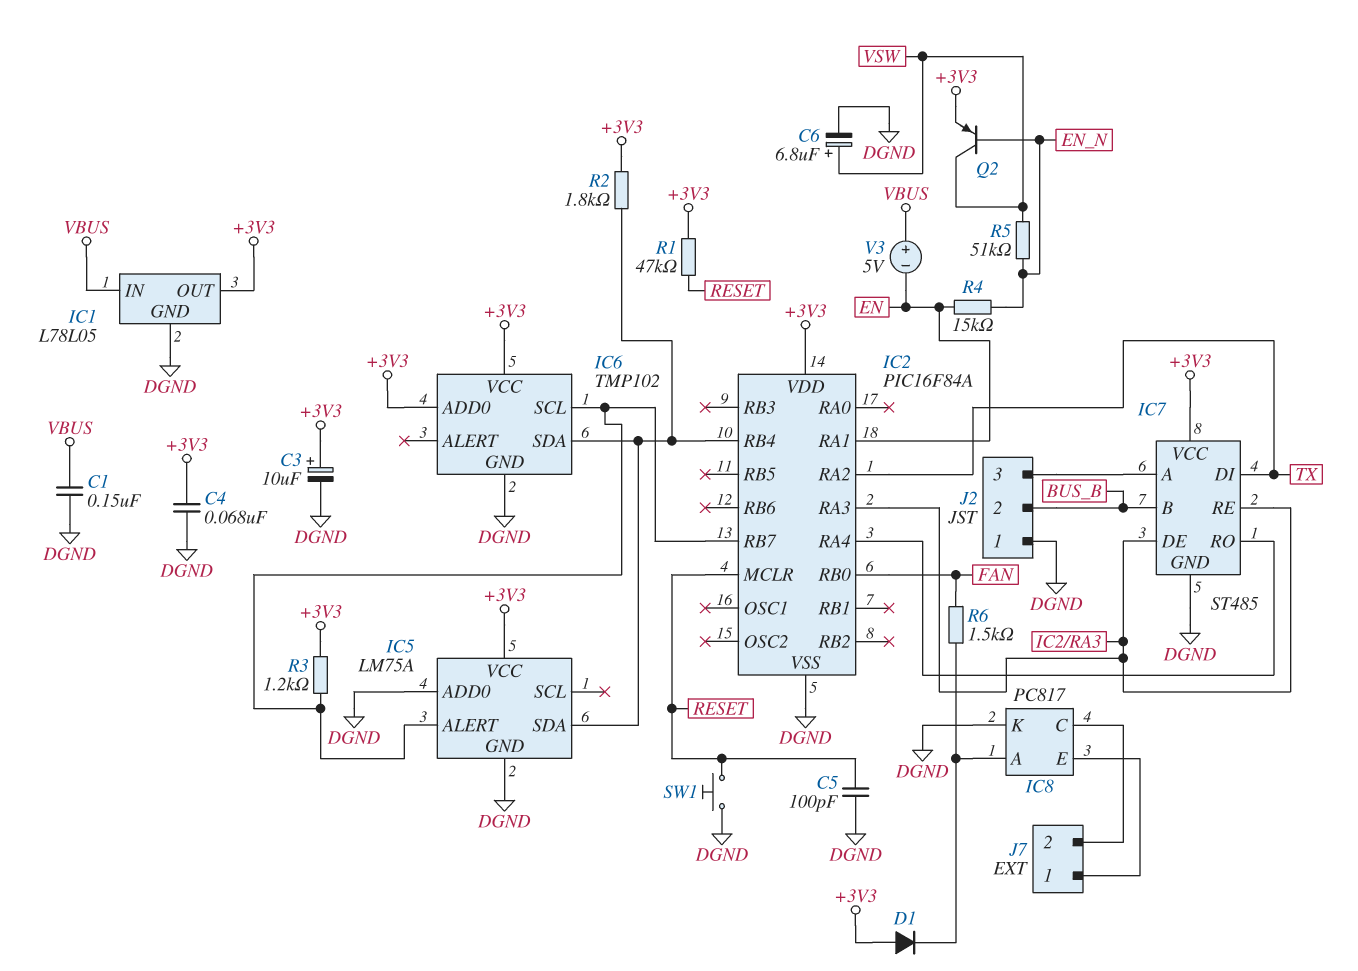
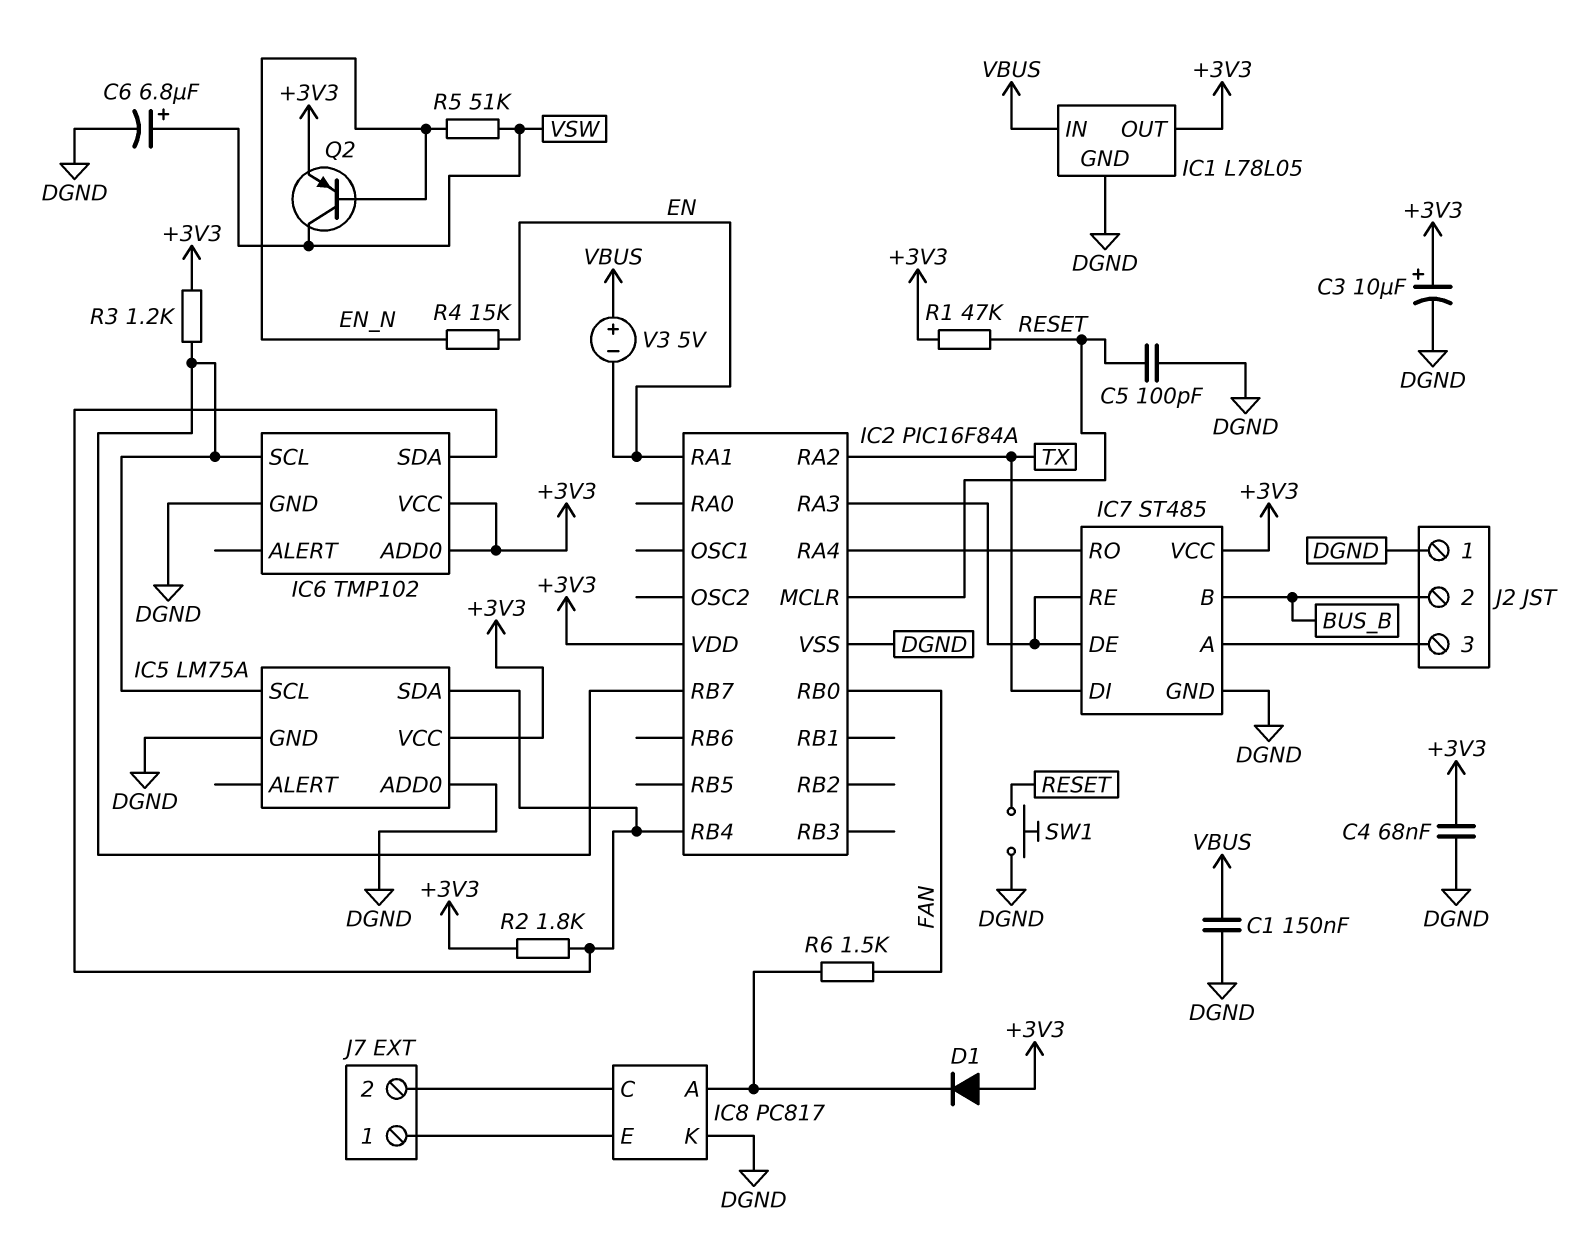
IC5 pin ALERT: IC2/RB7 -> none
IC5 pin SCL: none -> IC2/RB7

